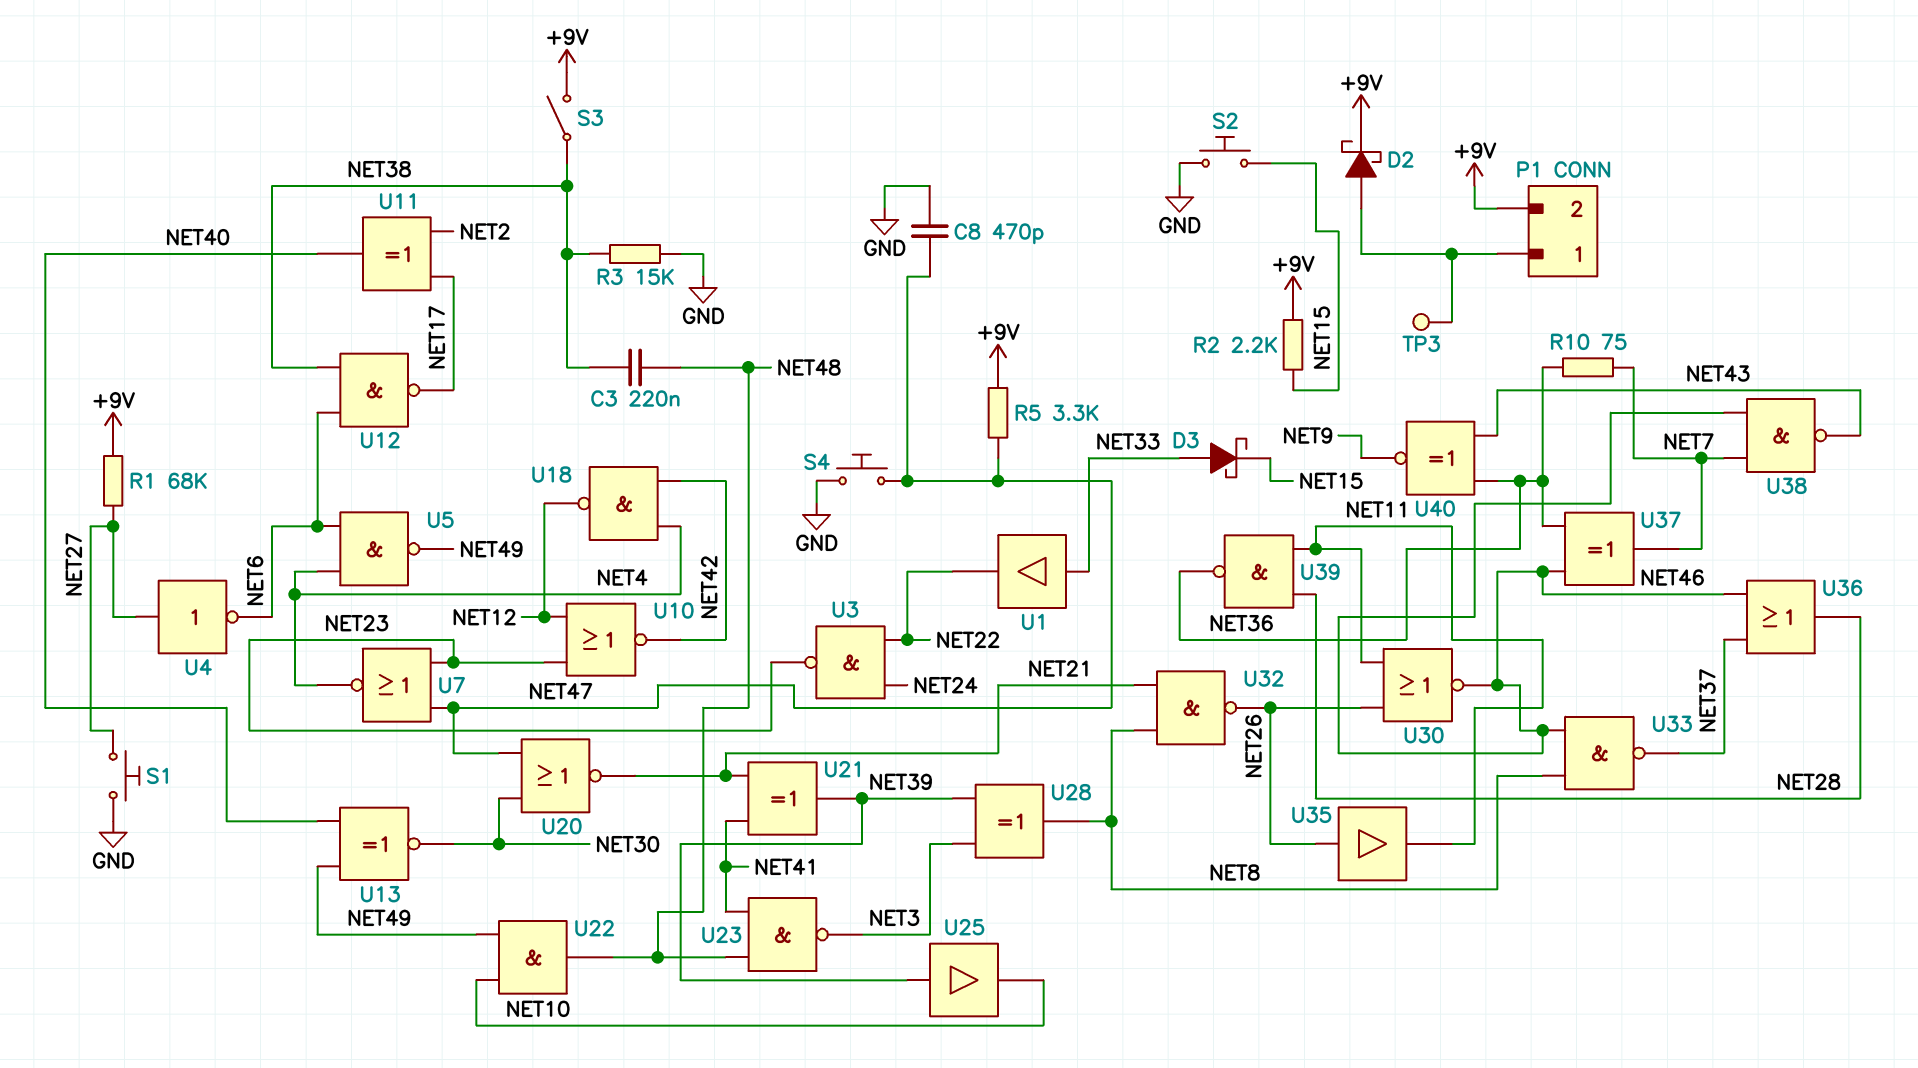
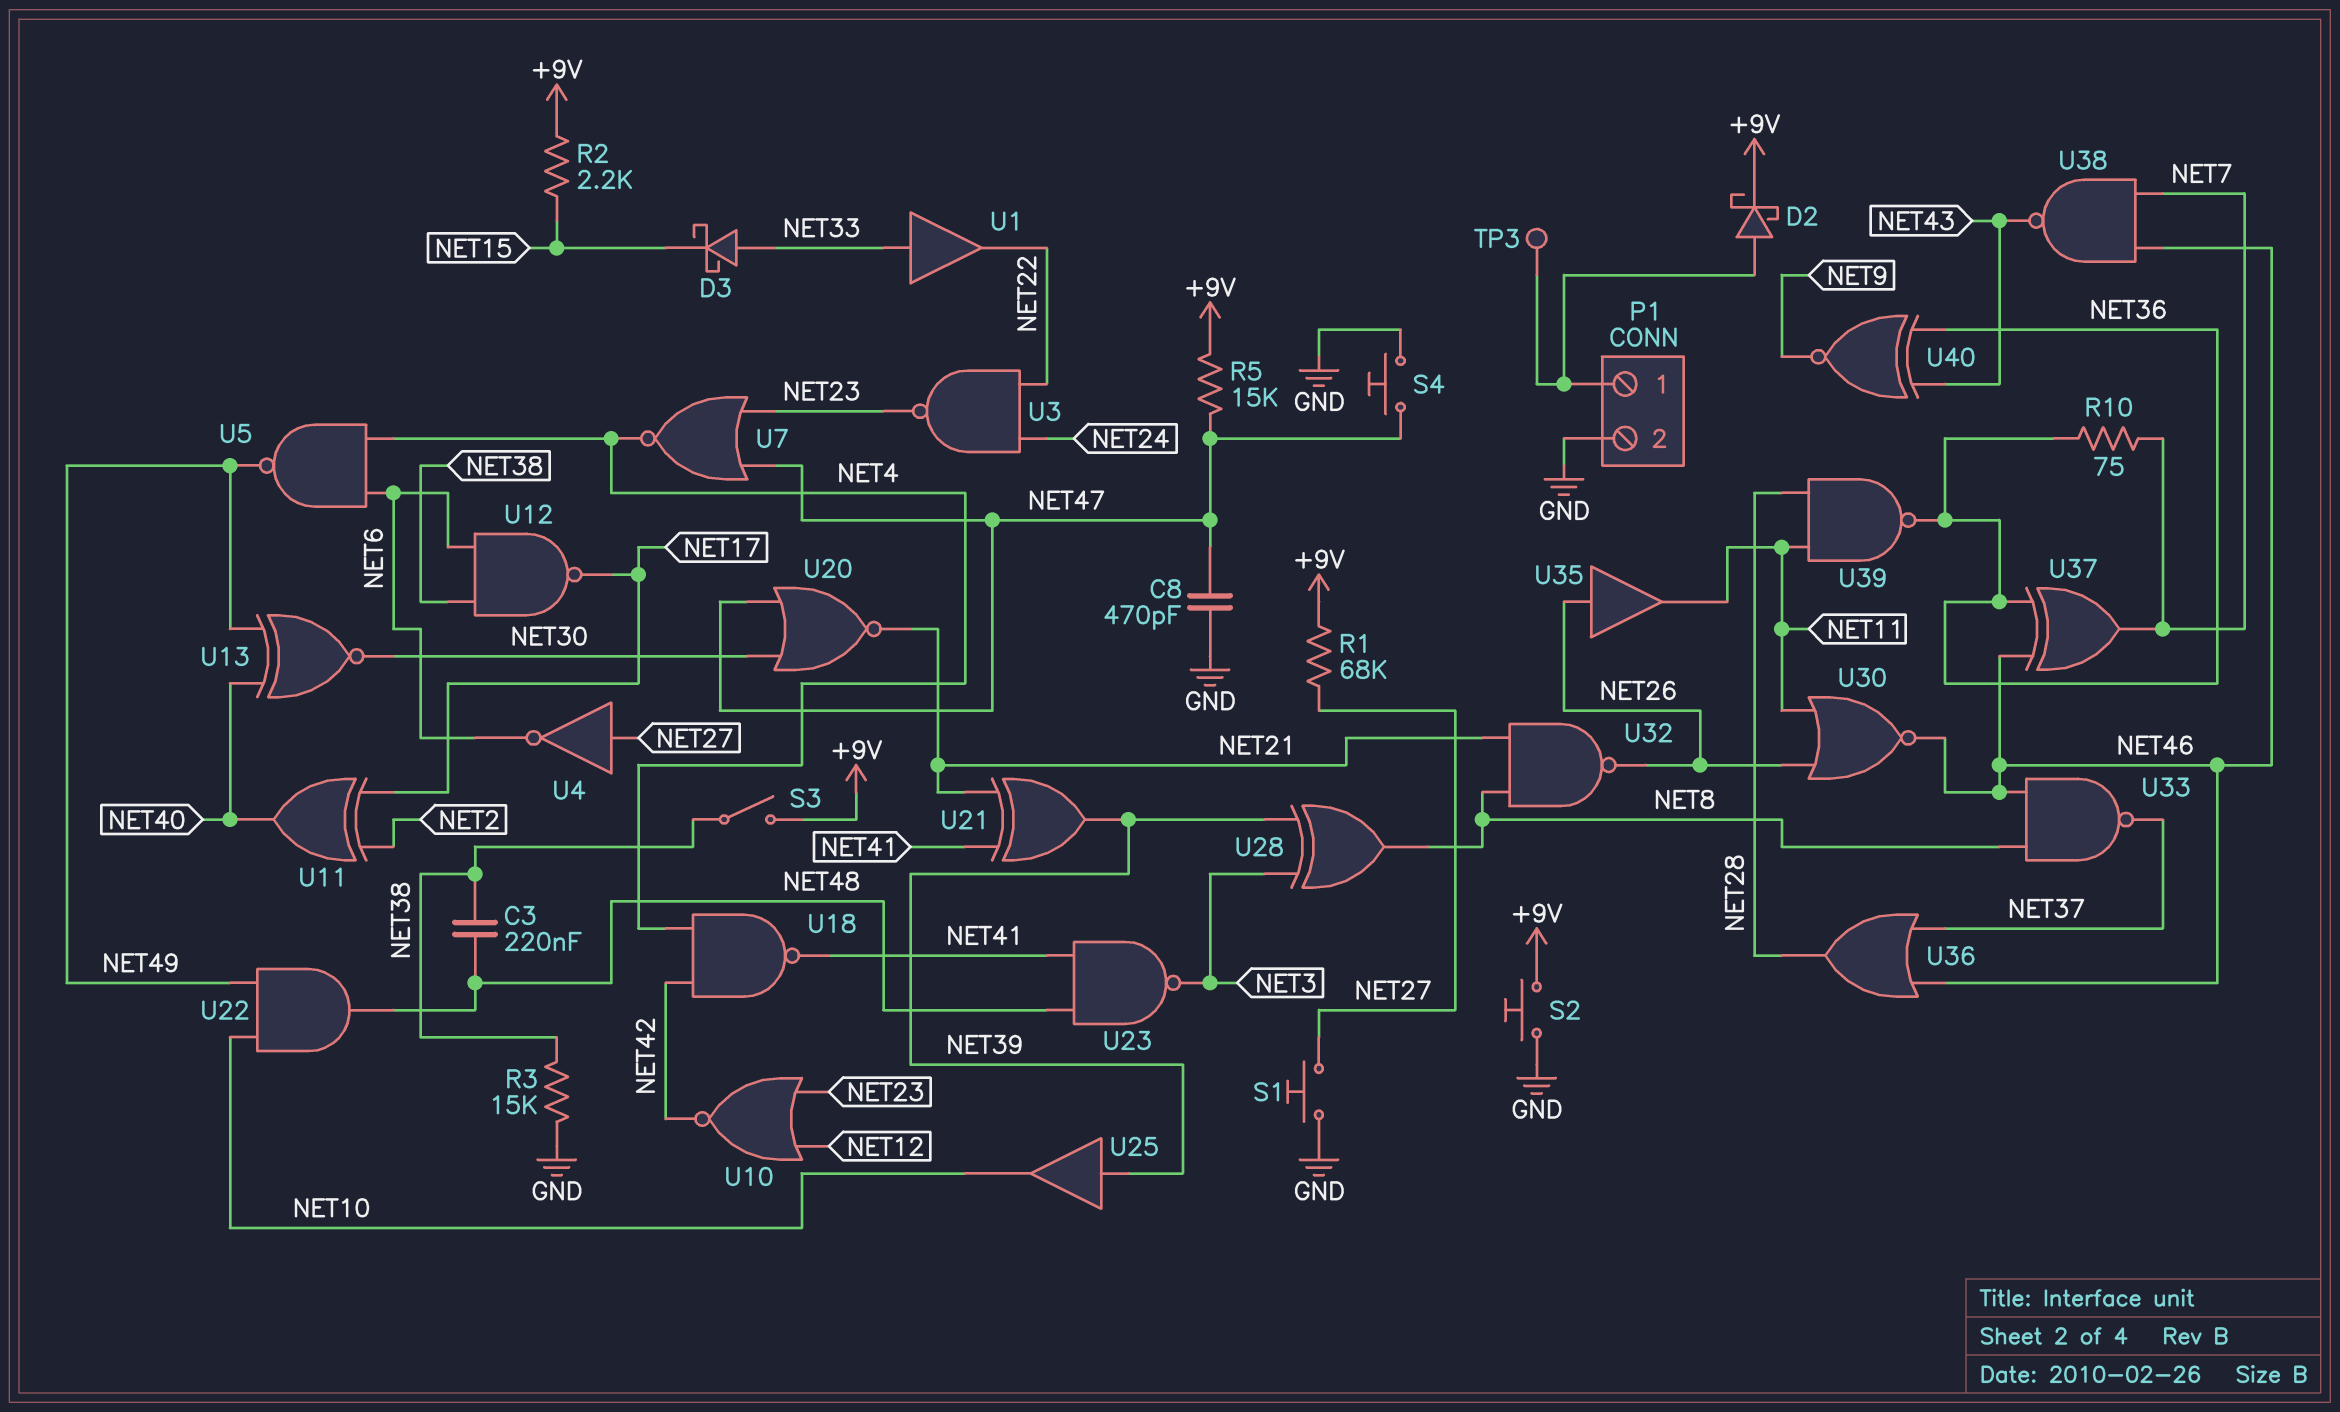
P1 pin 2: +9V -> GND
R5: 3.3k (+9V, NET47) -> 15k (+9V, NET47)
S2: button (GND, NET15) -> button (+9V, GND)
U18: NAND (in NET4, in NET42, out NET12) -> NAND (in NET4, in NET42, out NET41)

